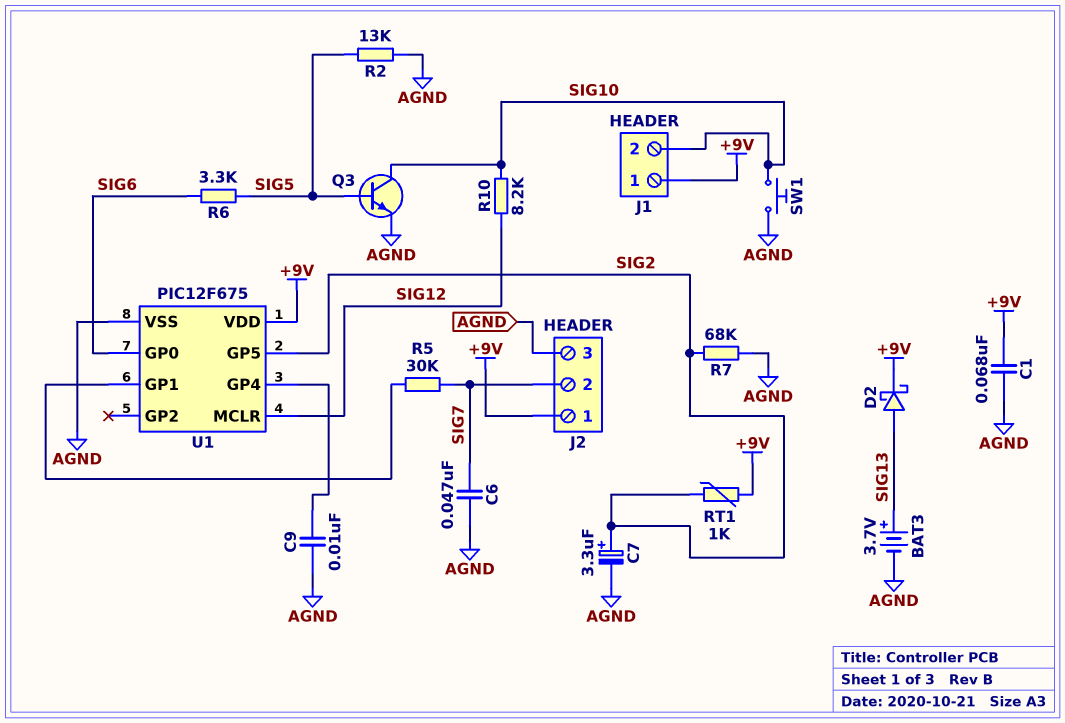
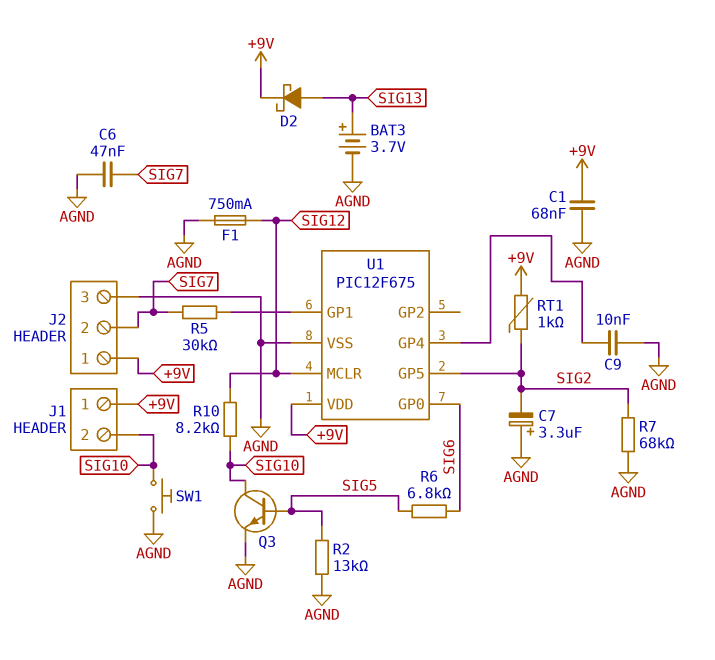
C7: 3.3uF (plus SIG2, minus AGND) -> 3.3uF (plus AGND, minus SIG2)
F1: none -> 750mA (AGND, SIG12)
R6: 3.3k (SIG5, SIG6) -> 6.8k (SIG5, SIG6)

